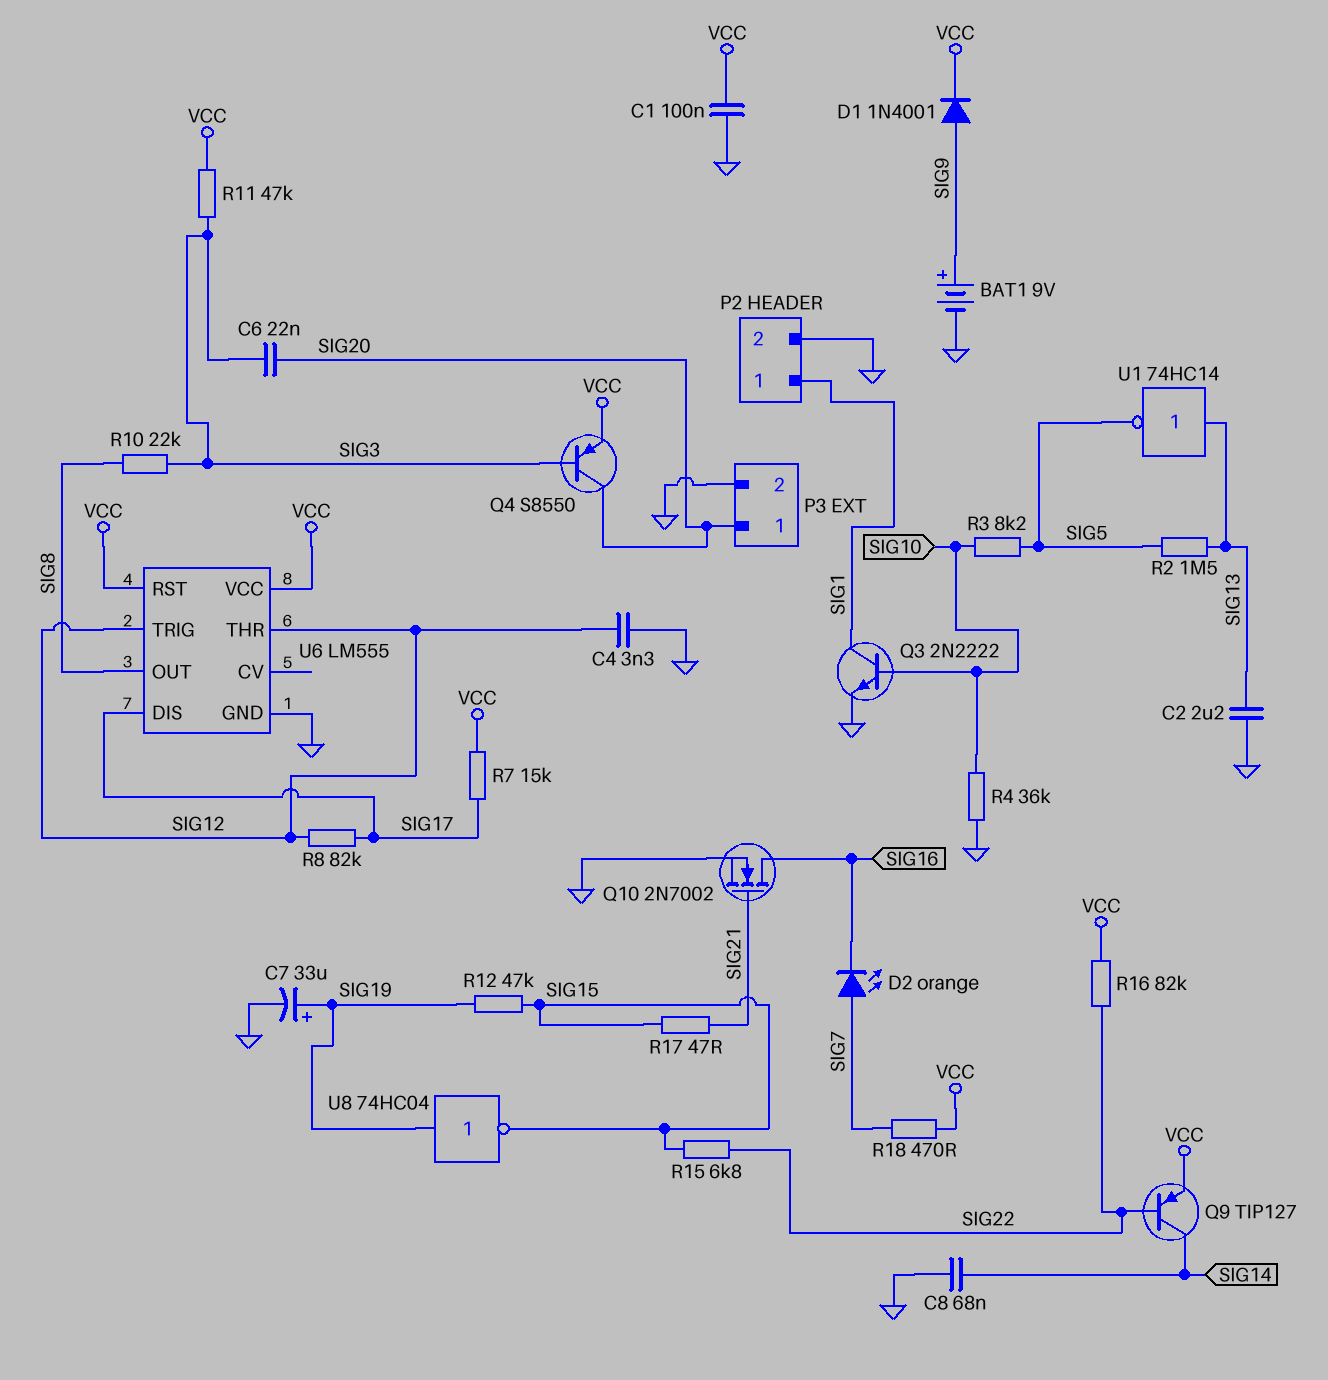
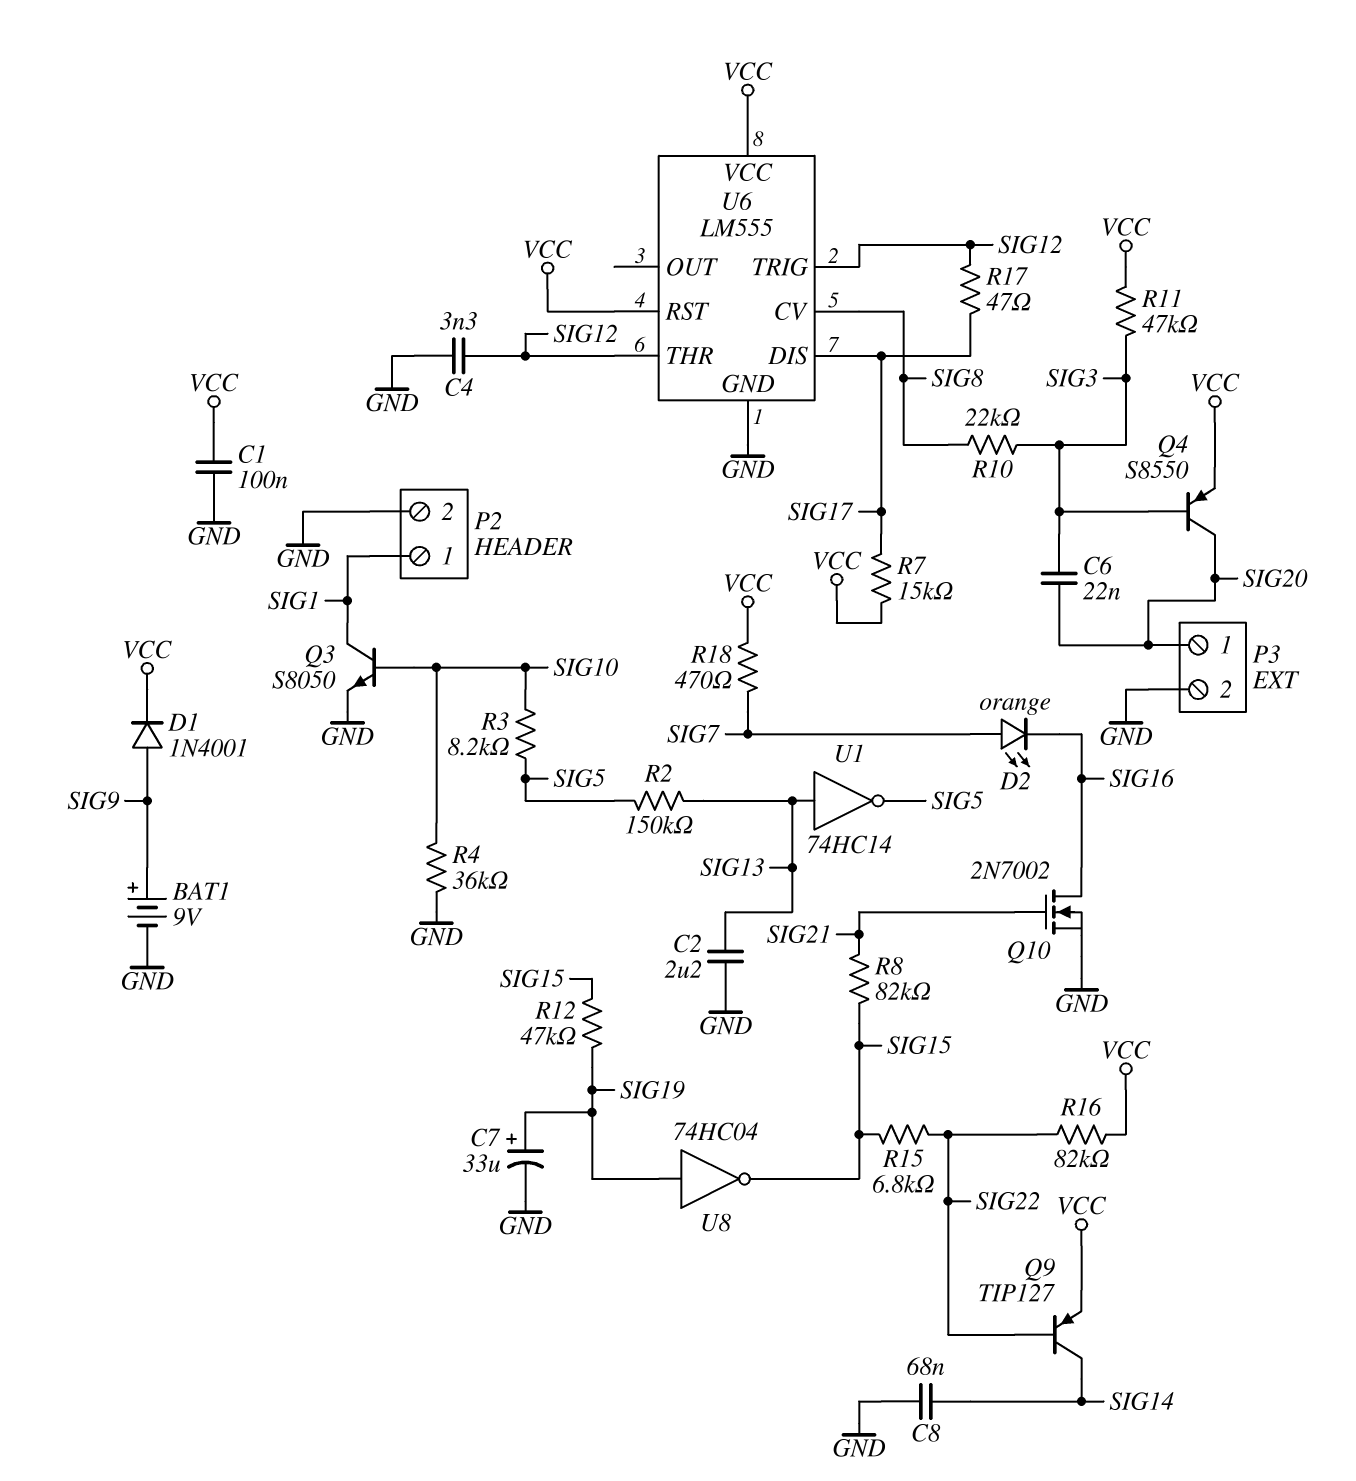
Q3: NPN 2N2222 (B SIG10, C SIG1, E GND) -> NPN S8050 (B SIG10, C SIG1, E GND)
R2: 1.5M (SIG5, SIG13) -> 150k (SIG5, SIG13)
R8: 82k (SIG12, SIG17) -> 82k (SIG15, SIG21)
R17: 47 (SIG15, SIG21) -> 47 (SIG12, SIG17)
U6 pin CV: none -> SIG8
U6 pin OUT: SIG8 -> none

